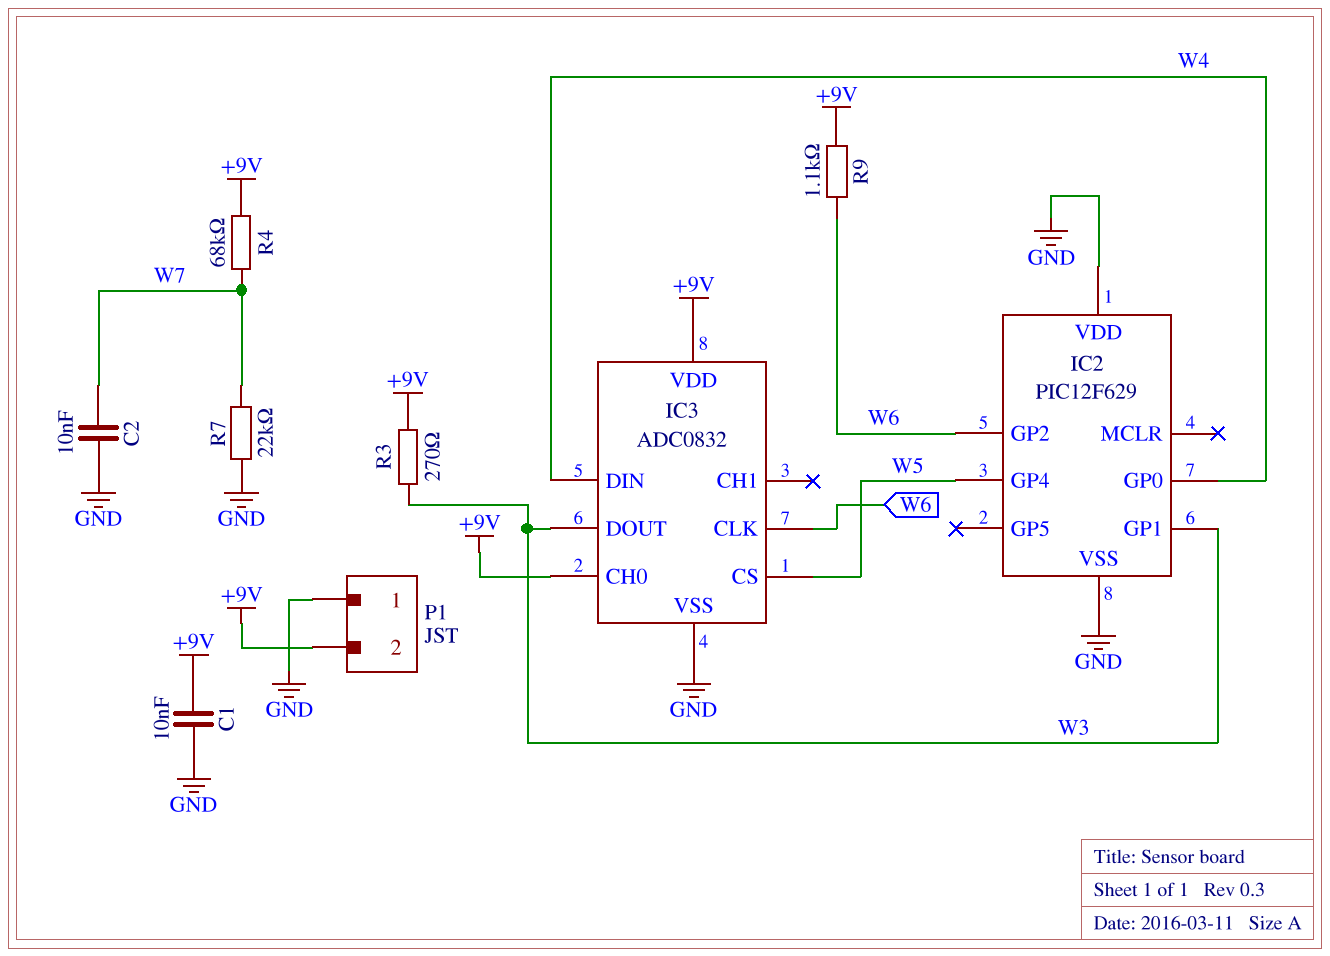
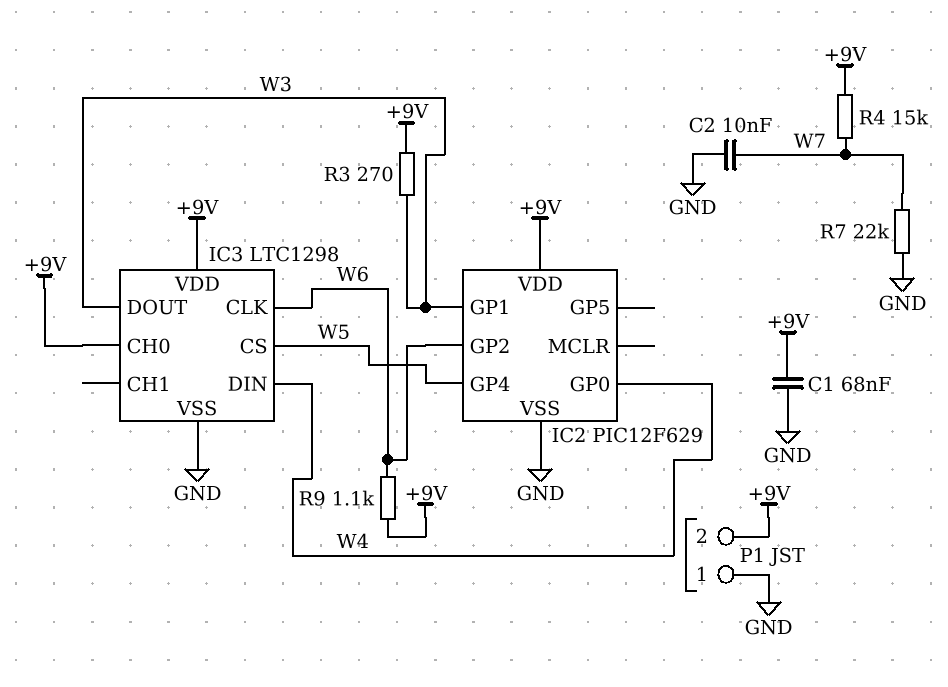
C1: 10nF (+9V, GND) -> 68nF (+9V, GND)
IC2 pin VDD: GND -> +9V
IC3: ADC0832 -> LTC1298
R4: 68k (+9V, W7) -> 15k (+9V, W7)

